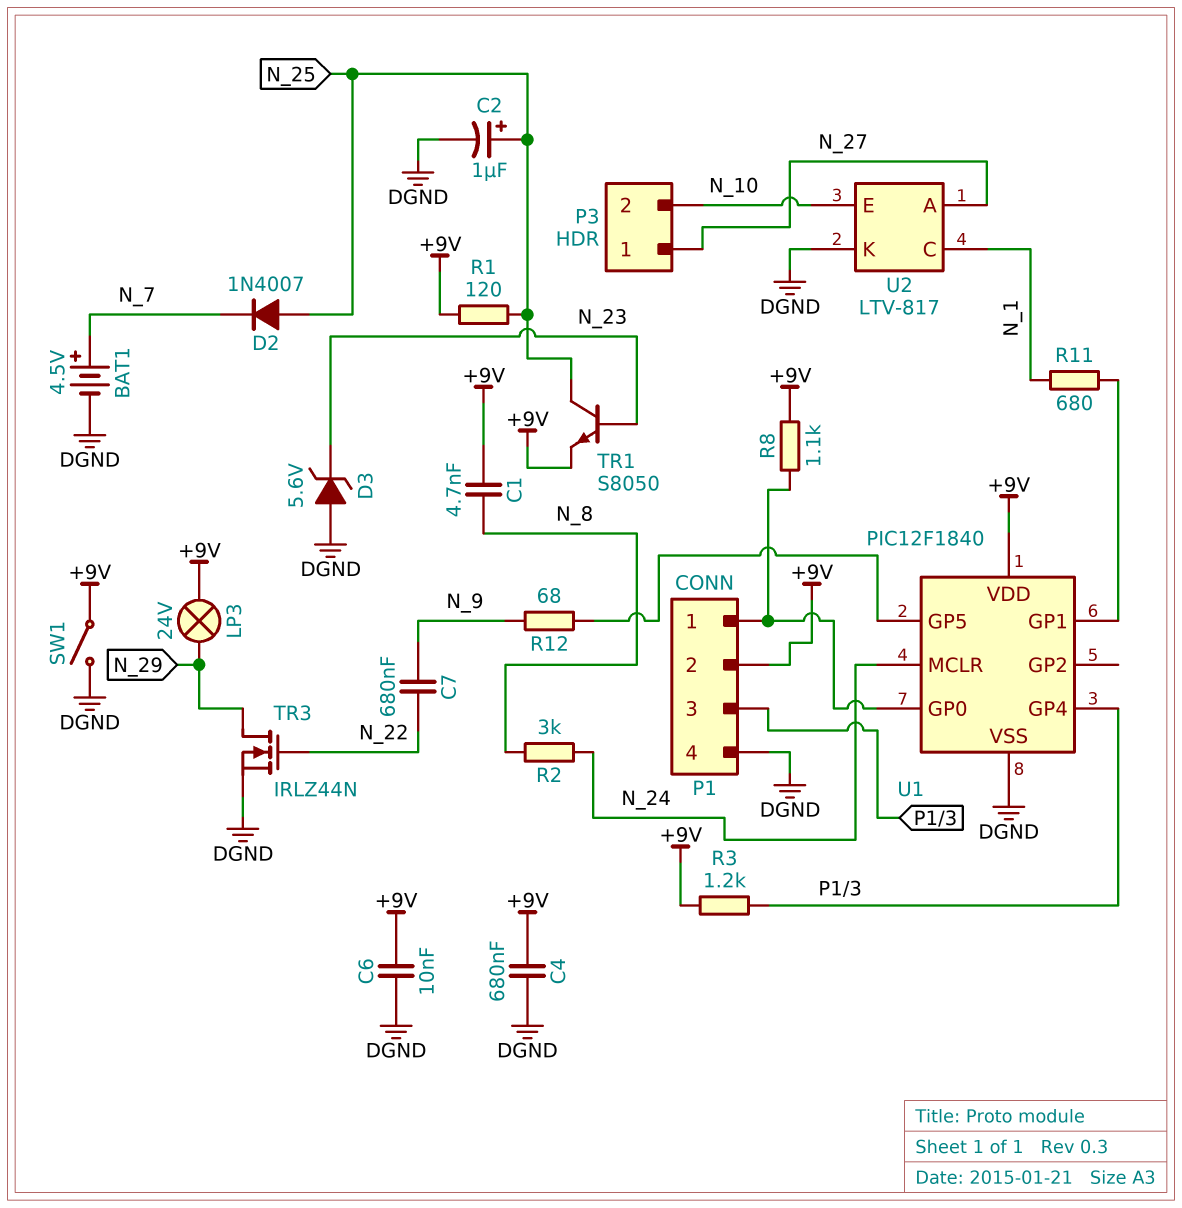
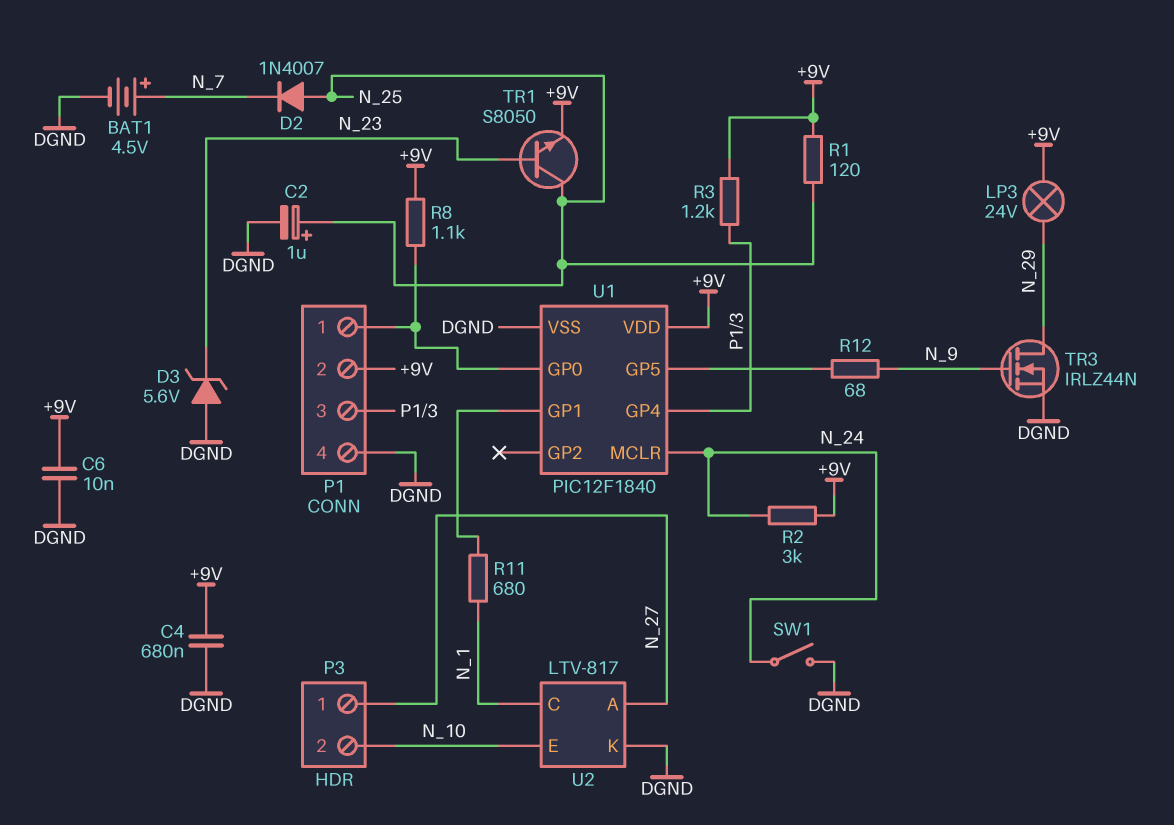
C1: 4.7nF (+9V, N_8) -> none
C7: 680nF (N_9, N_22) -> none
R2: 3k (N_8, N_24) -> 3k (+9V, N_24)
SW1: switch (+9V, DGND) -> switch (DGND, N_24)
TR3: NMOS IRLZ44N (G N_22, D N_29, S DGND) -> NMOS IRLZ44N (G N_9, D N_29, S DGND)

